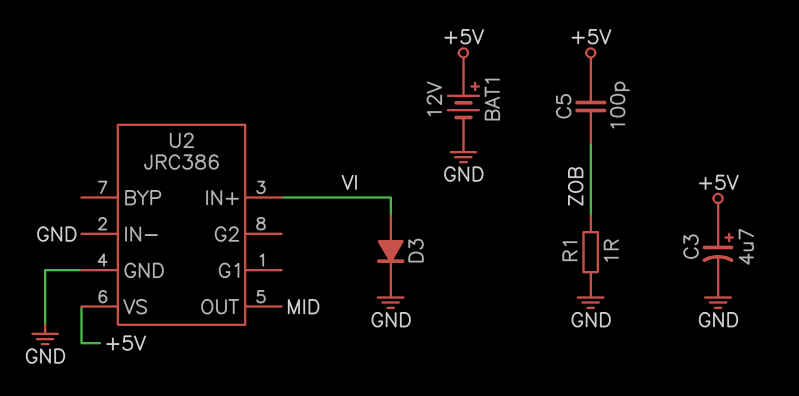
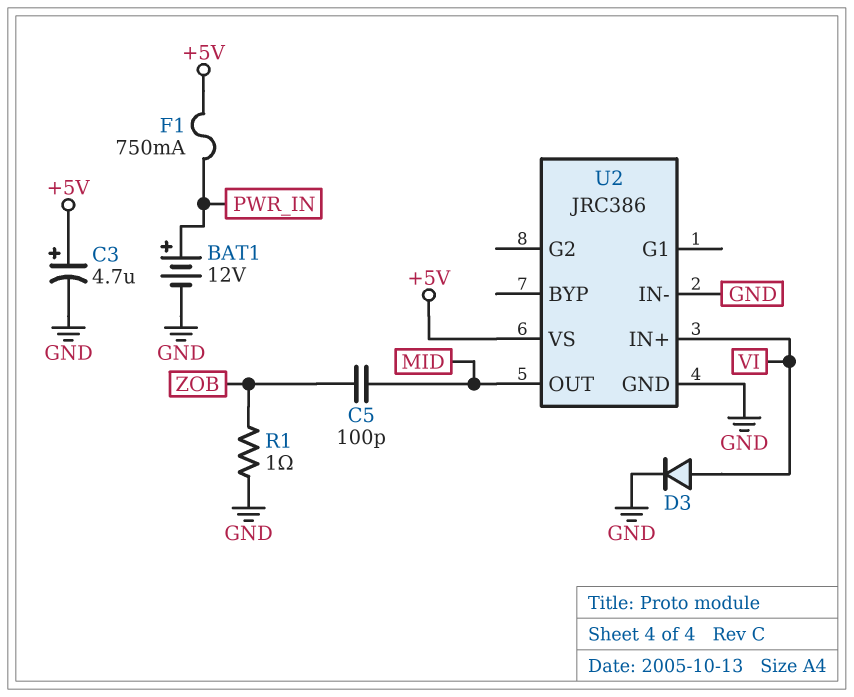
BAT1: 12V (plus +5V, minus GND) -> 12V (plus PWR_IN, minus GND)
C5: 100pF (+5V, ZOB) -> 100pF (MID, ZOB)
F1: none -> 750mA (+5V, PWR_IN)

